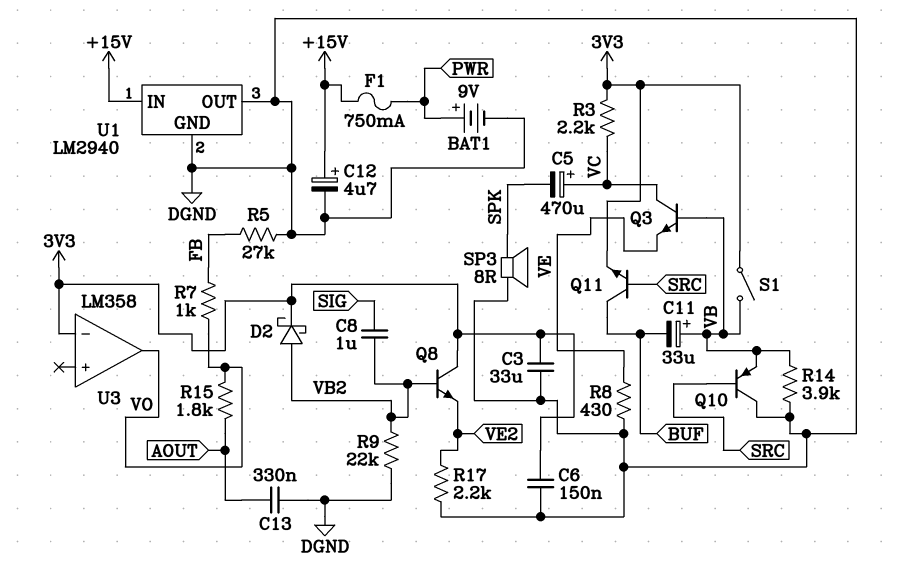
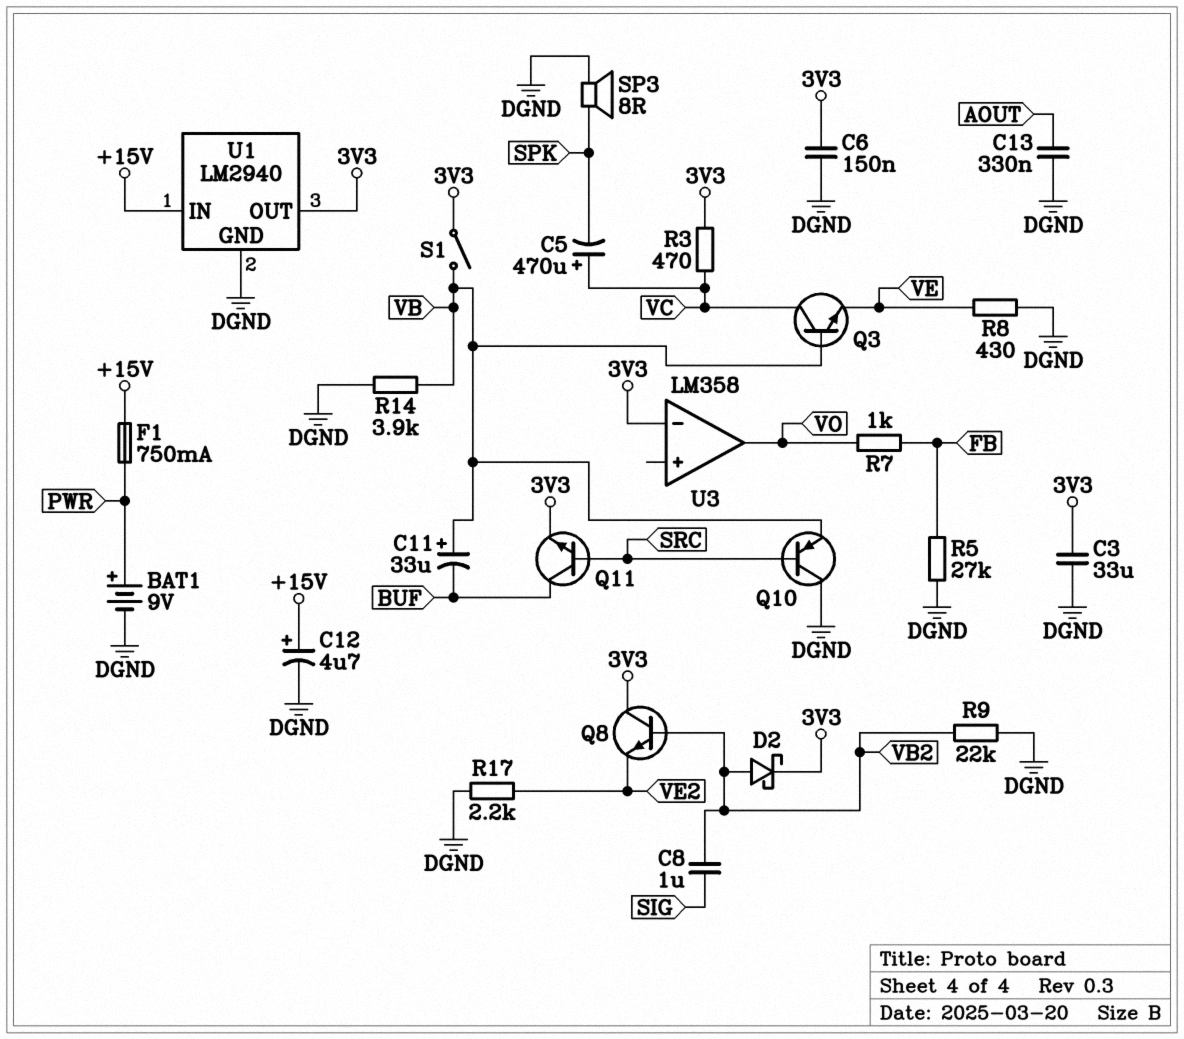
R3: 2.2k (3V3, VC) -> 470 (3V3, VC)
R15: 1.8k (AOUT, VO) -> none
U1 pin OUT: DGND -> 3V3

